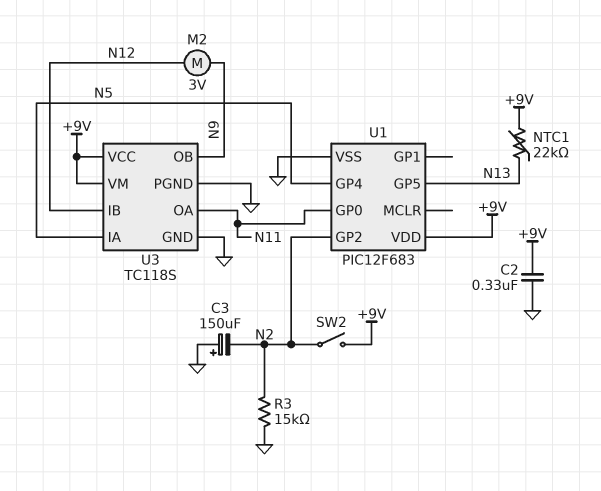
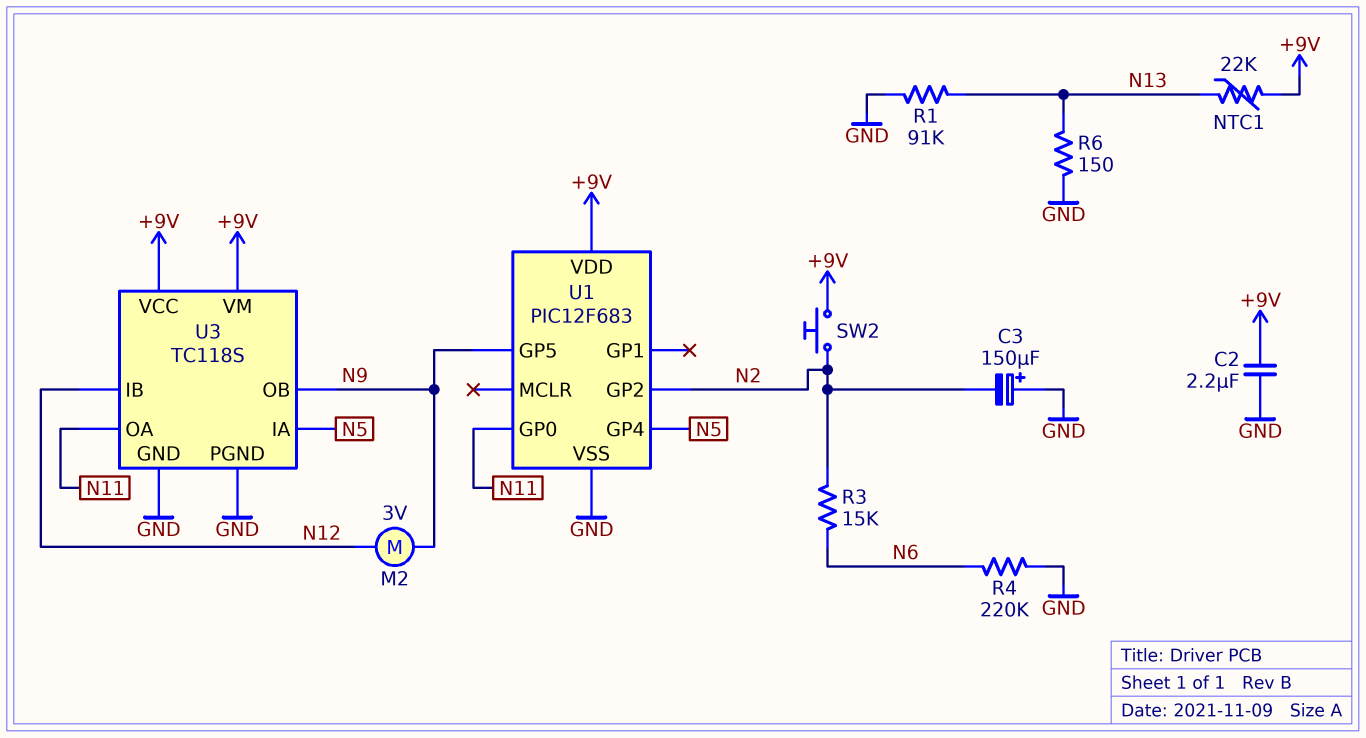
C2: 330nF (+9V, GND) -> 2.2uF (+9V, GND)
R1: none -> 91k (GND, N13)
R3: 15k (GND, N2) -> 15k (N2, N6)
R4: none -> 220k (GND, N6)
R6: none -> 150 (GND, N13)
SW2: switch (+9V, N2) -> button (+9V, N2)
U1 pin GP5: N13 -> N9

